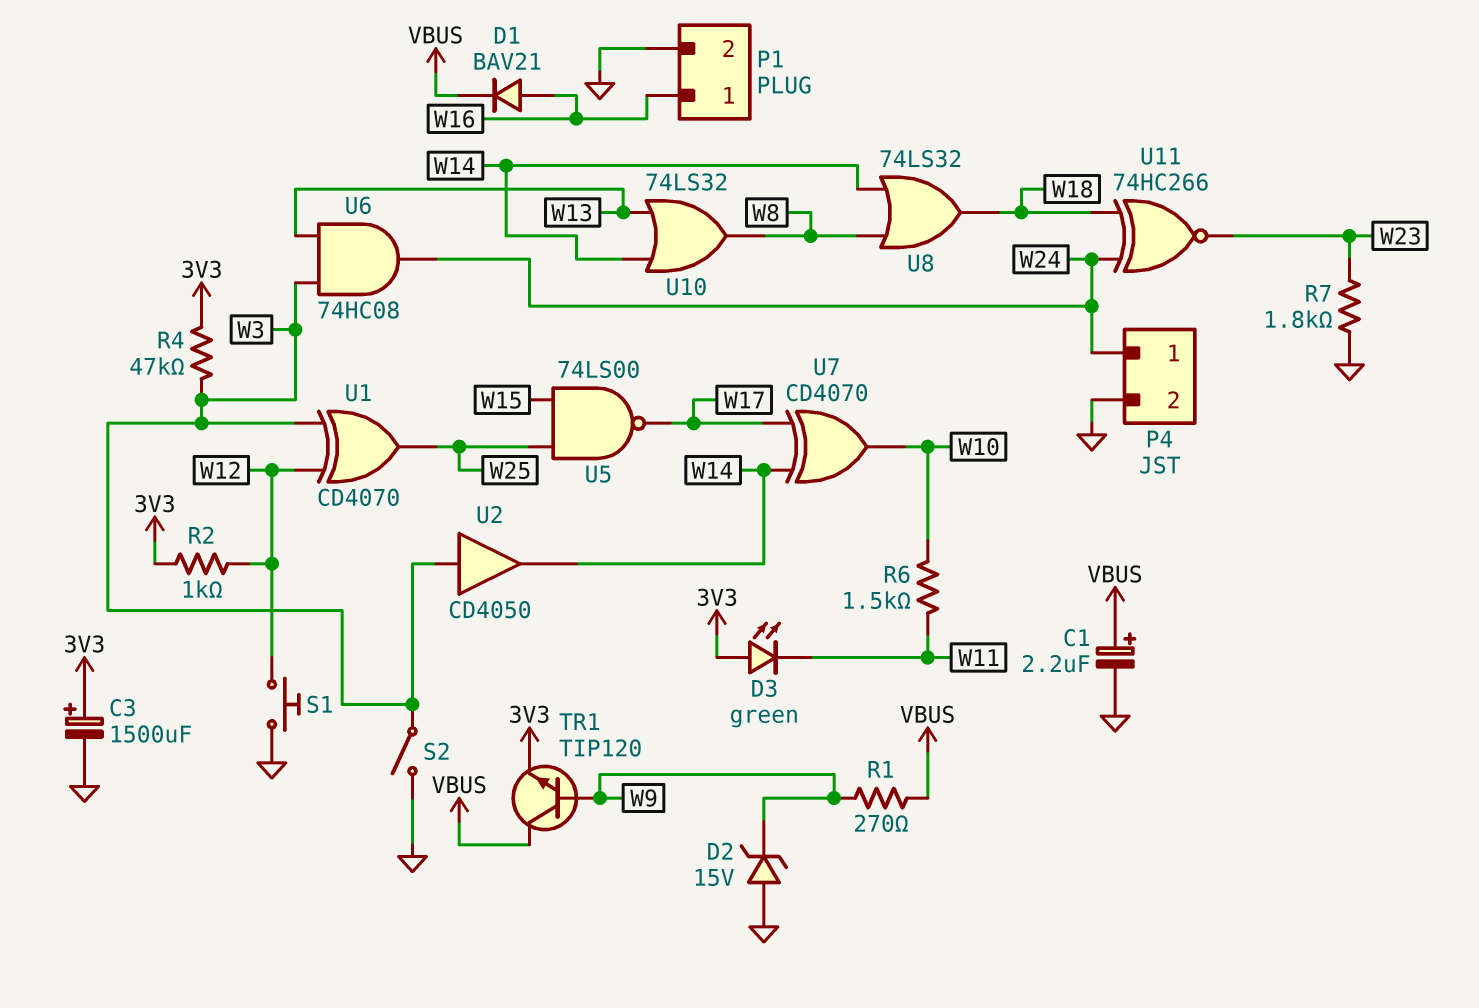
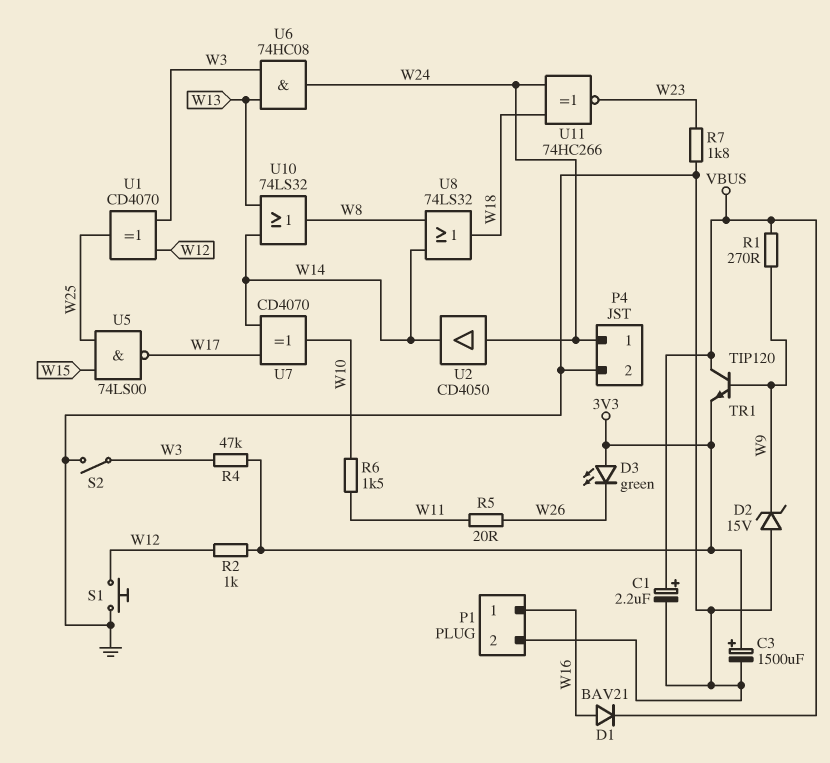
D3: LED green (A 3V3, K W11) -> LED green (A 3V3, K W26)
R5: none -> 20 (W11, W26)
U2: buffer CD4050 (in W3, out W14) -> buffer CD4050 (in W24, out W14)

